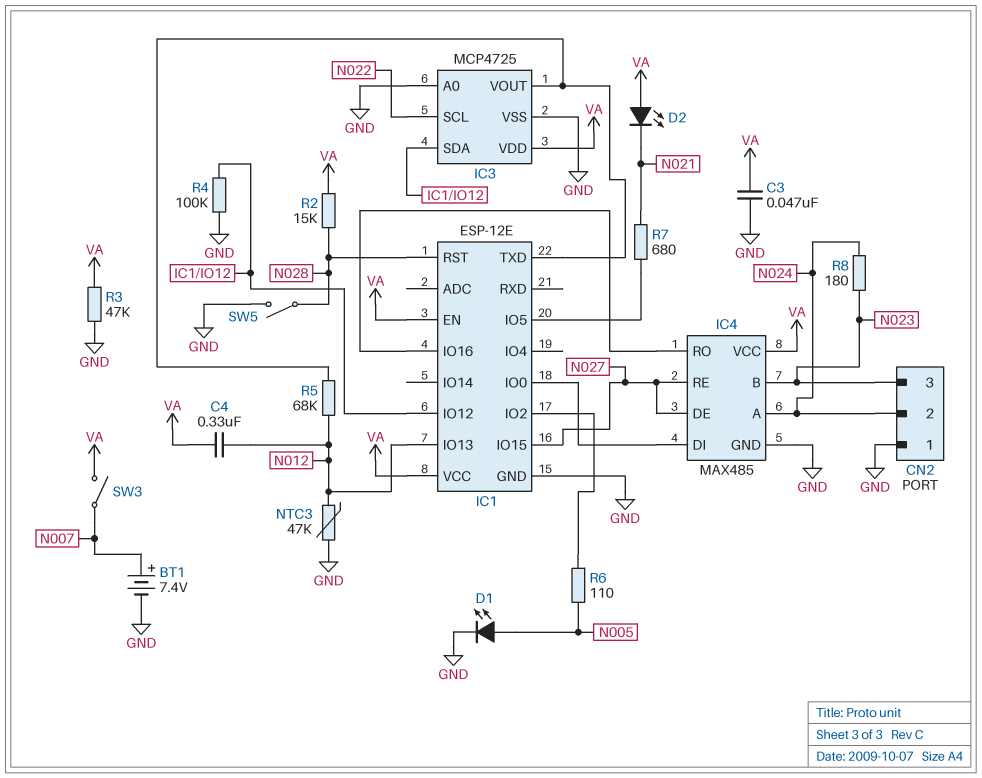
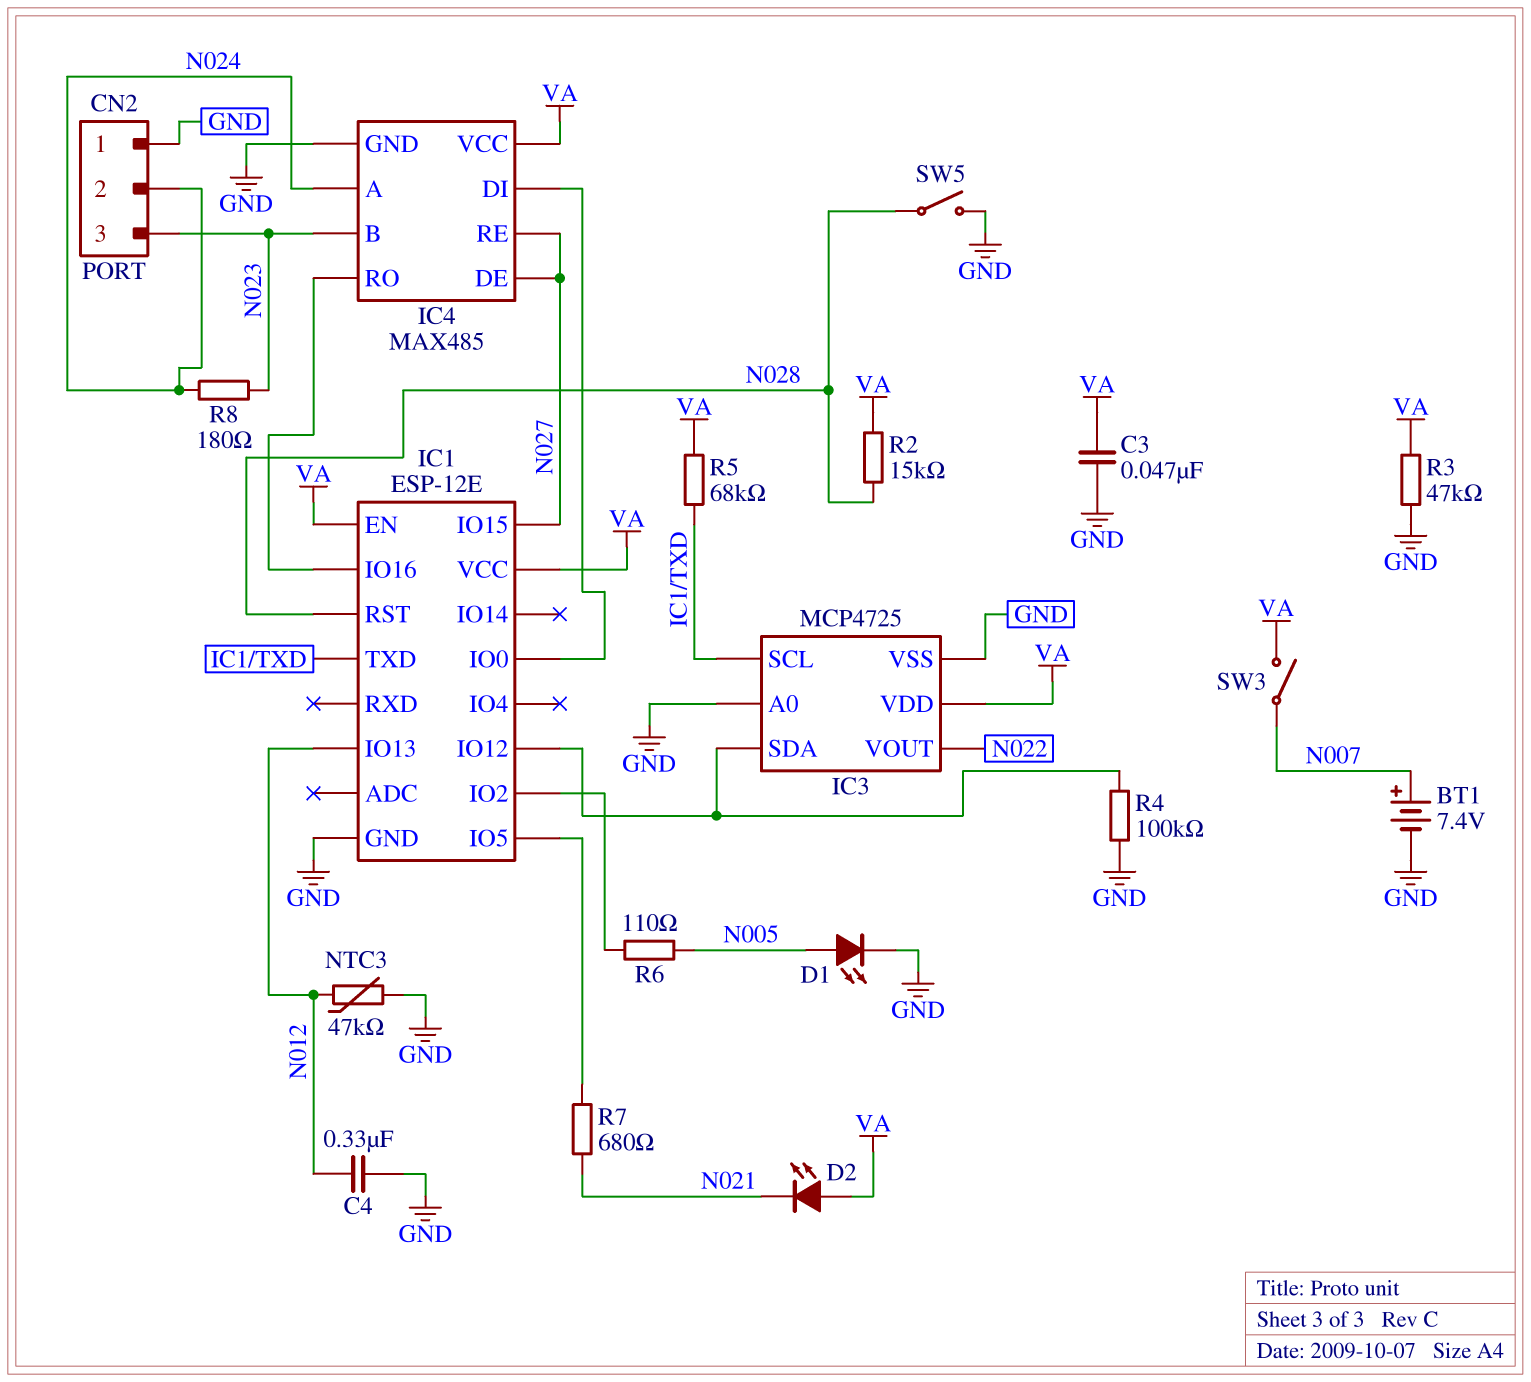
C4: 330nF (N012, VA) -> 330nF (GND, N012)
IC3 pin SCL: N022 -> IC1/TXD
IC3 pin VOUT: IC1/TXD -> N022
R5: 68k (IC1/TXD, N012) -> 68k (IC1/TXD, VA)

